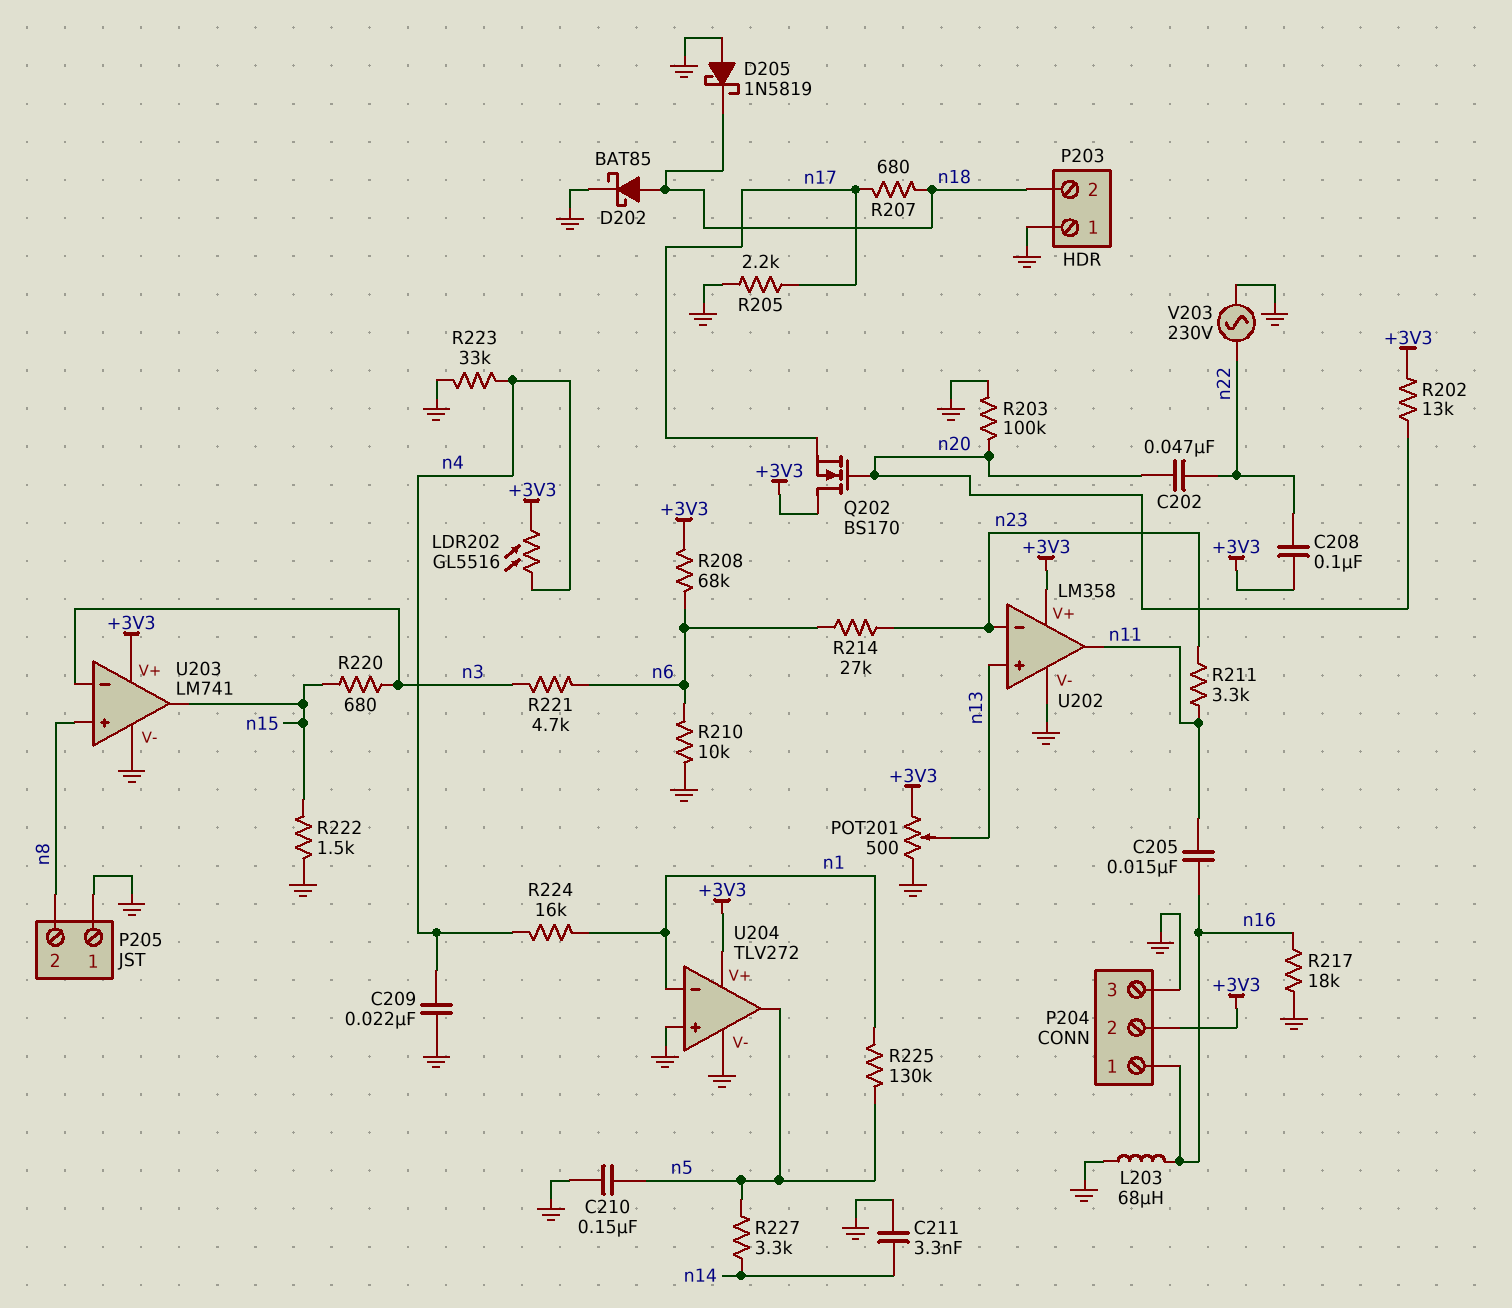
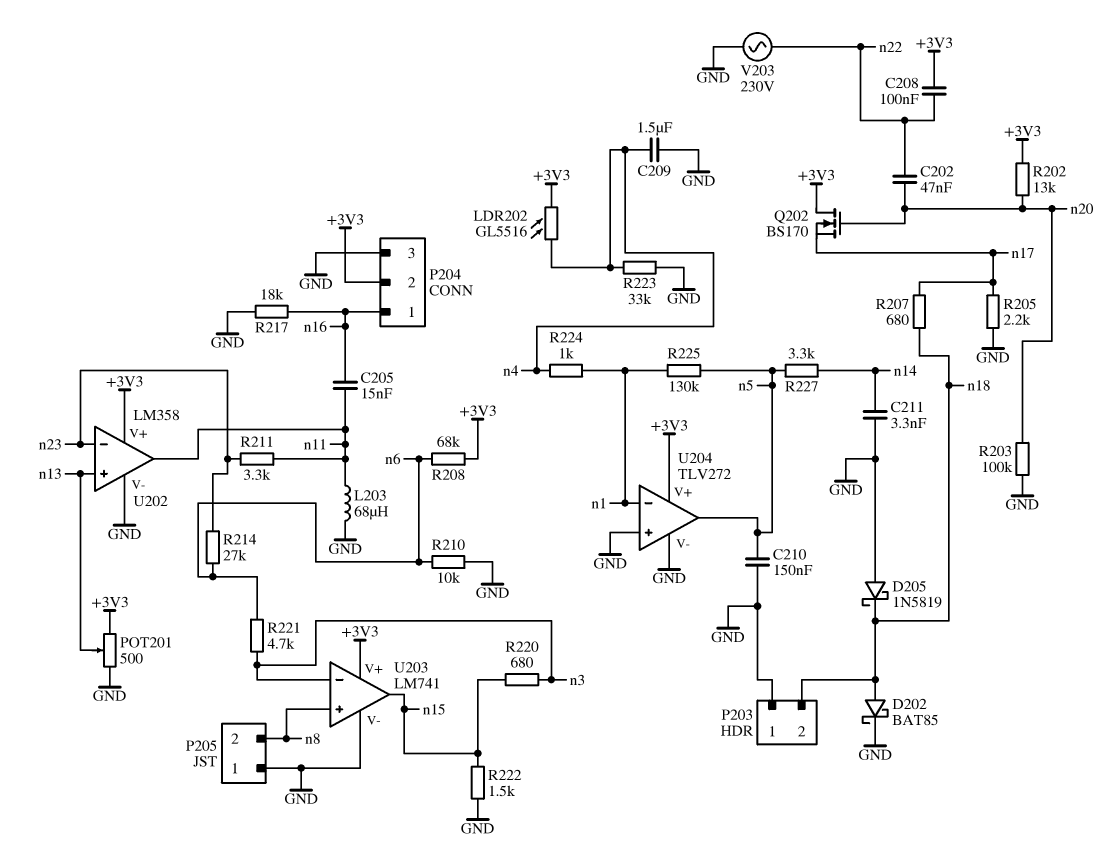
C209: 22nF (GND, n4) -> 1.5uF (GND, n4)
L203: 68uH (GND, n16) -> 68uH (GND, n11)
R224: 16k (n1, n4) -> 1k (n1, n4)

